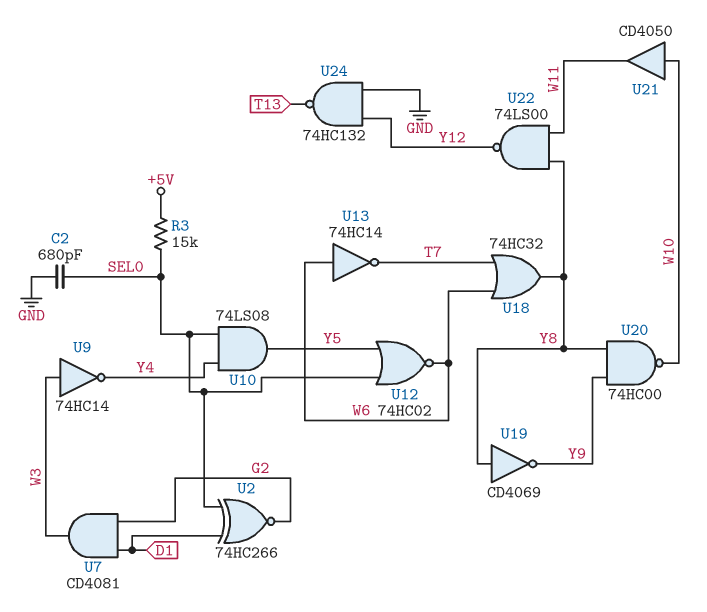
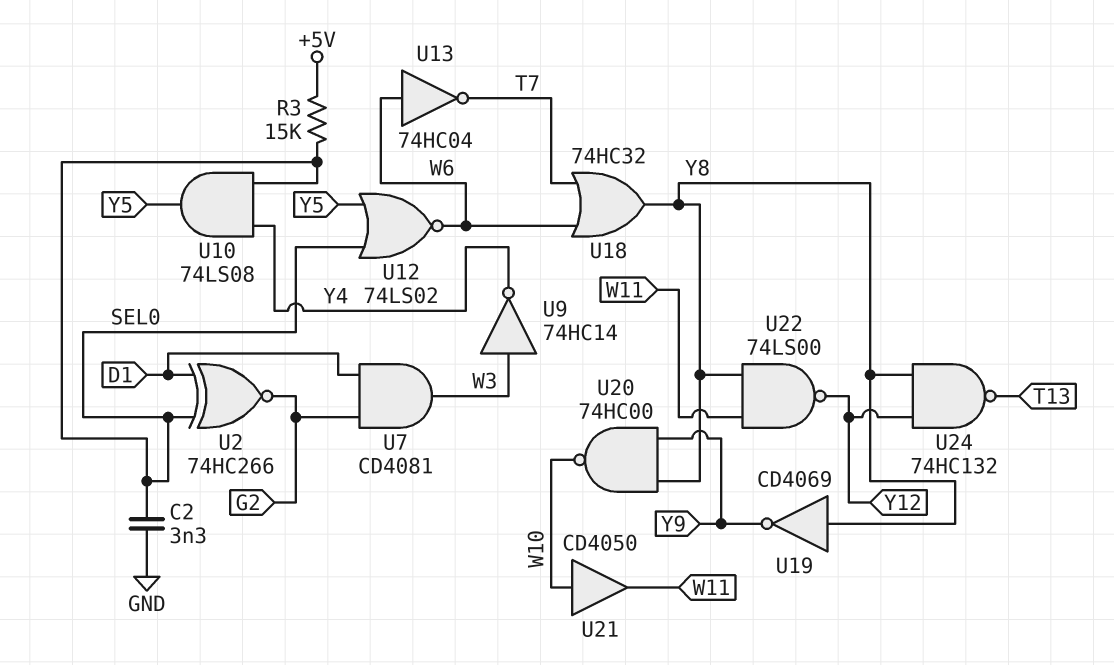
C2: 680pF (GND, SEL0) -> 3.3nF (GND, SEL0)
U12: NOR 74HC02 (in SEL0, in Y5, out W6) -> NOR 74LS02 (in SEL0, in Y5, out W6)
U13: NOT 74HC14 (in W6, out T7) -> NOT 74HC04 (in W6, out T7)
U24: NAND 74HC132 (in GND, in Y12, out T13) -> NAND 74HC132 (in Y8, in Y12, out T13)

